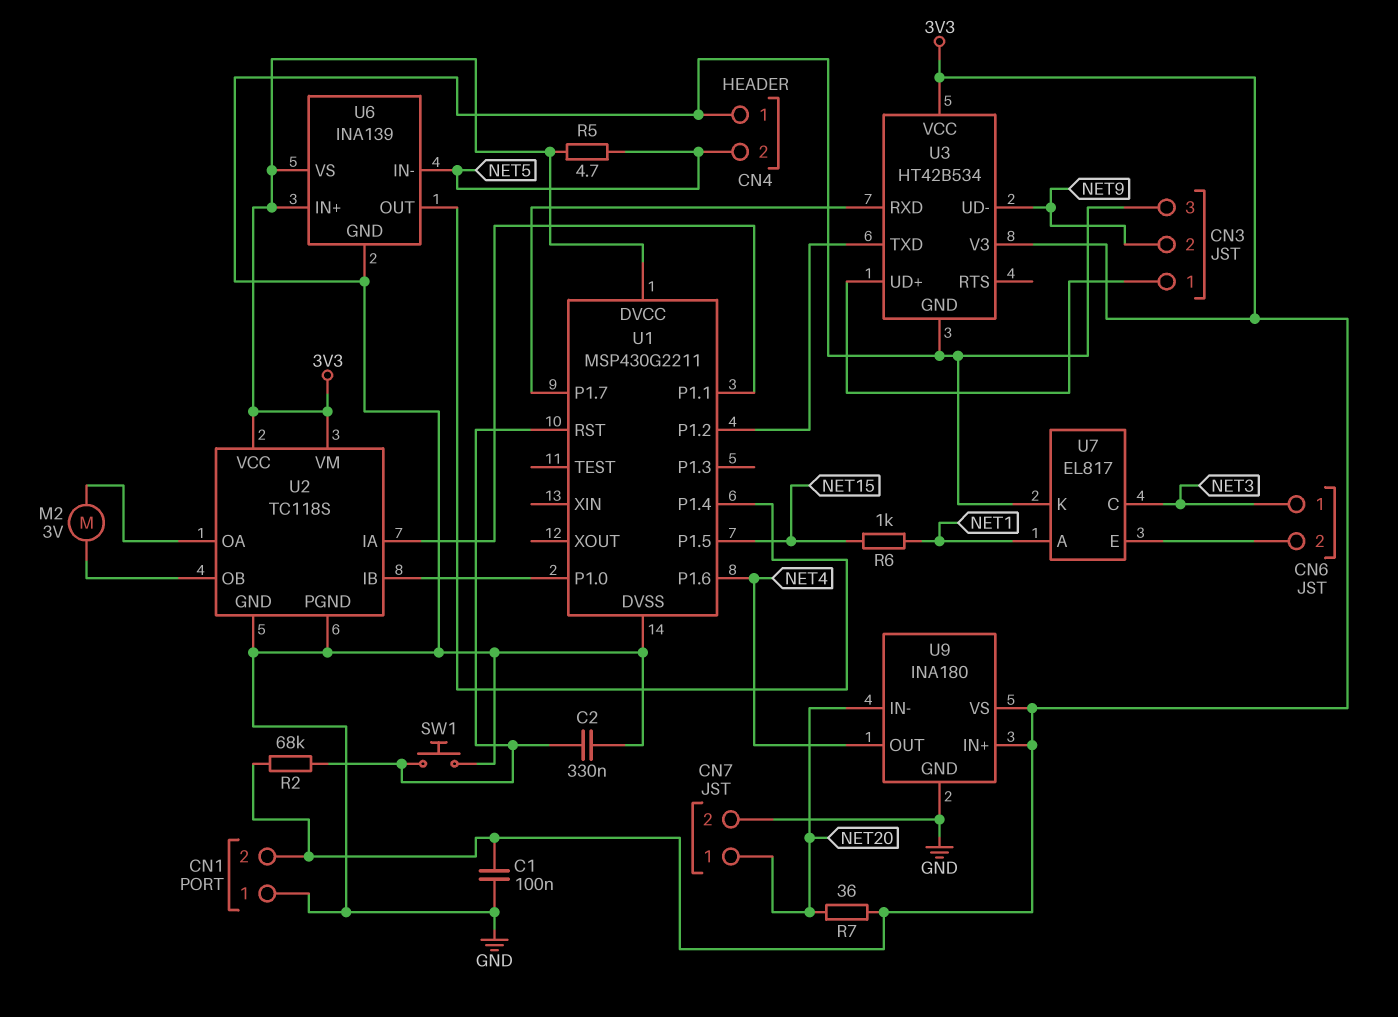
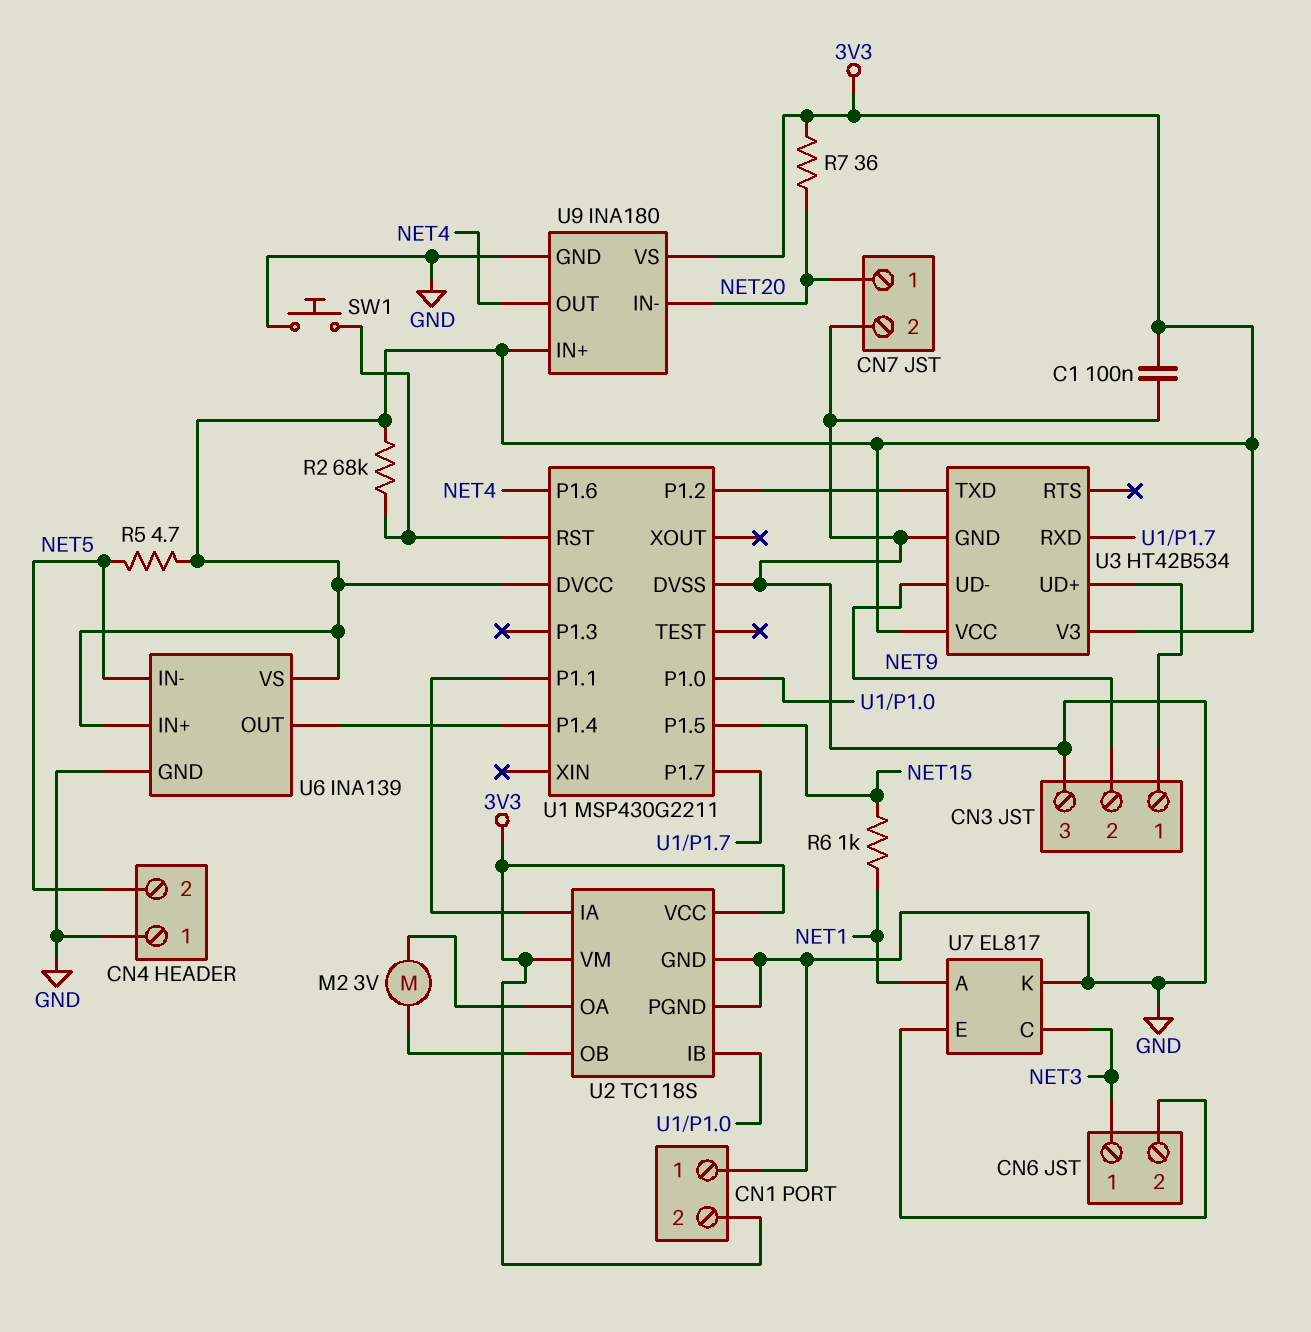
C2: 330nF (GND, U1/RST) -> none

